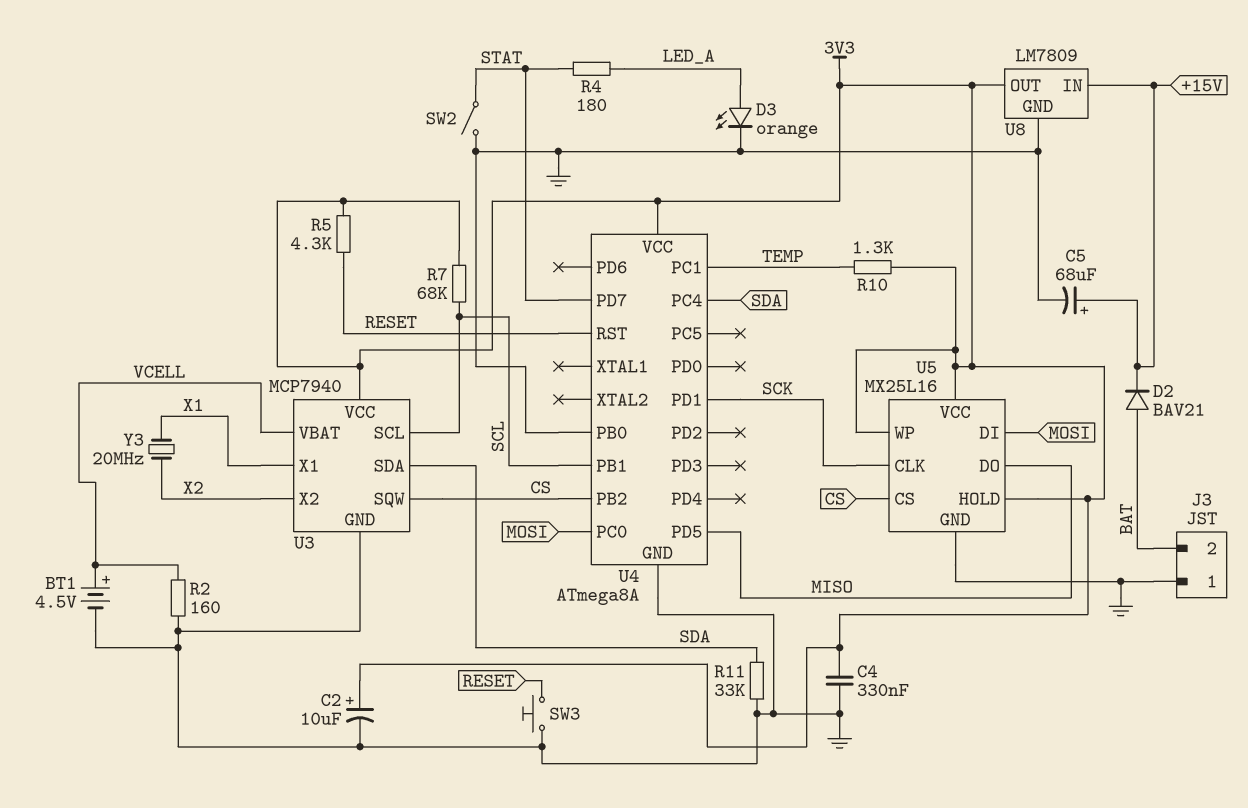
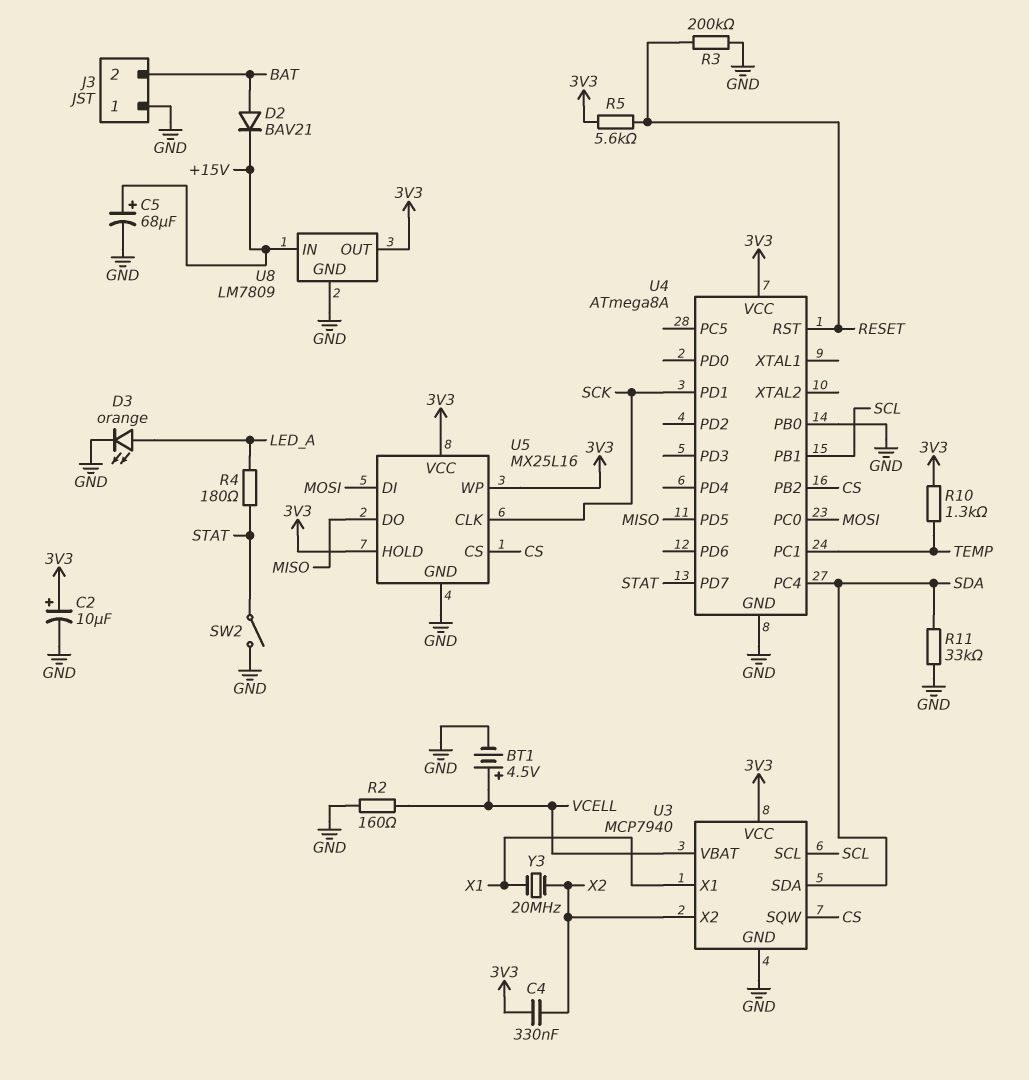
C4: 330nF (3V3, GND) -> 330nF (3V3, X2)
R3: none -> 200k (GND, RESET)
R5: 4.3k (3V3, RESET) -> 5.6k (3V3, RESET)
R7: 68k (3V3, SCL) -> none
SW3: button (GND, RESET) -> none

